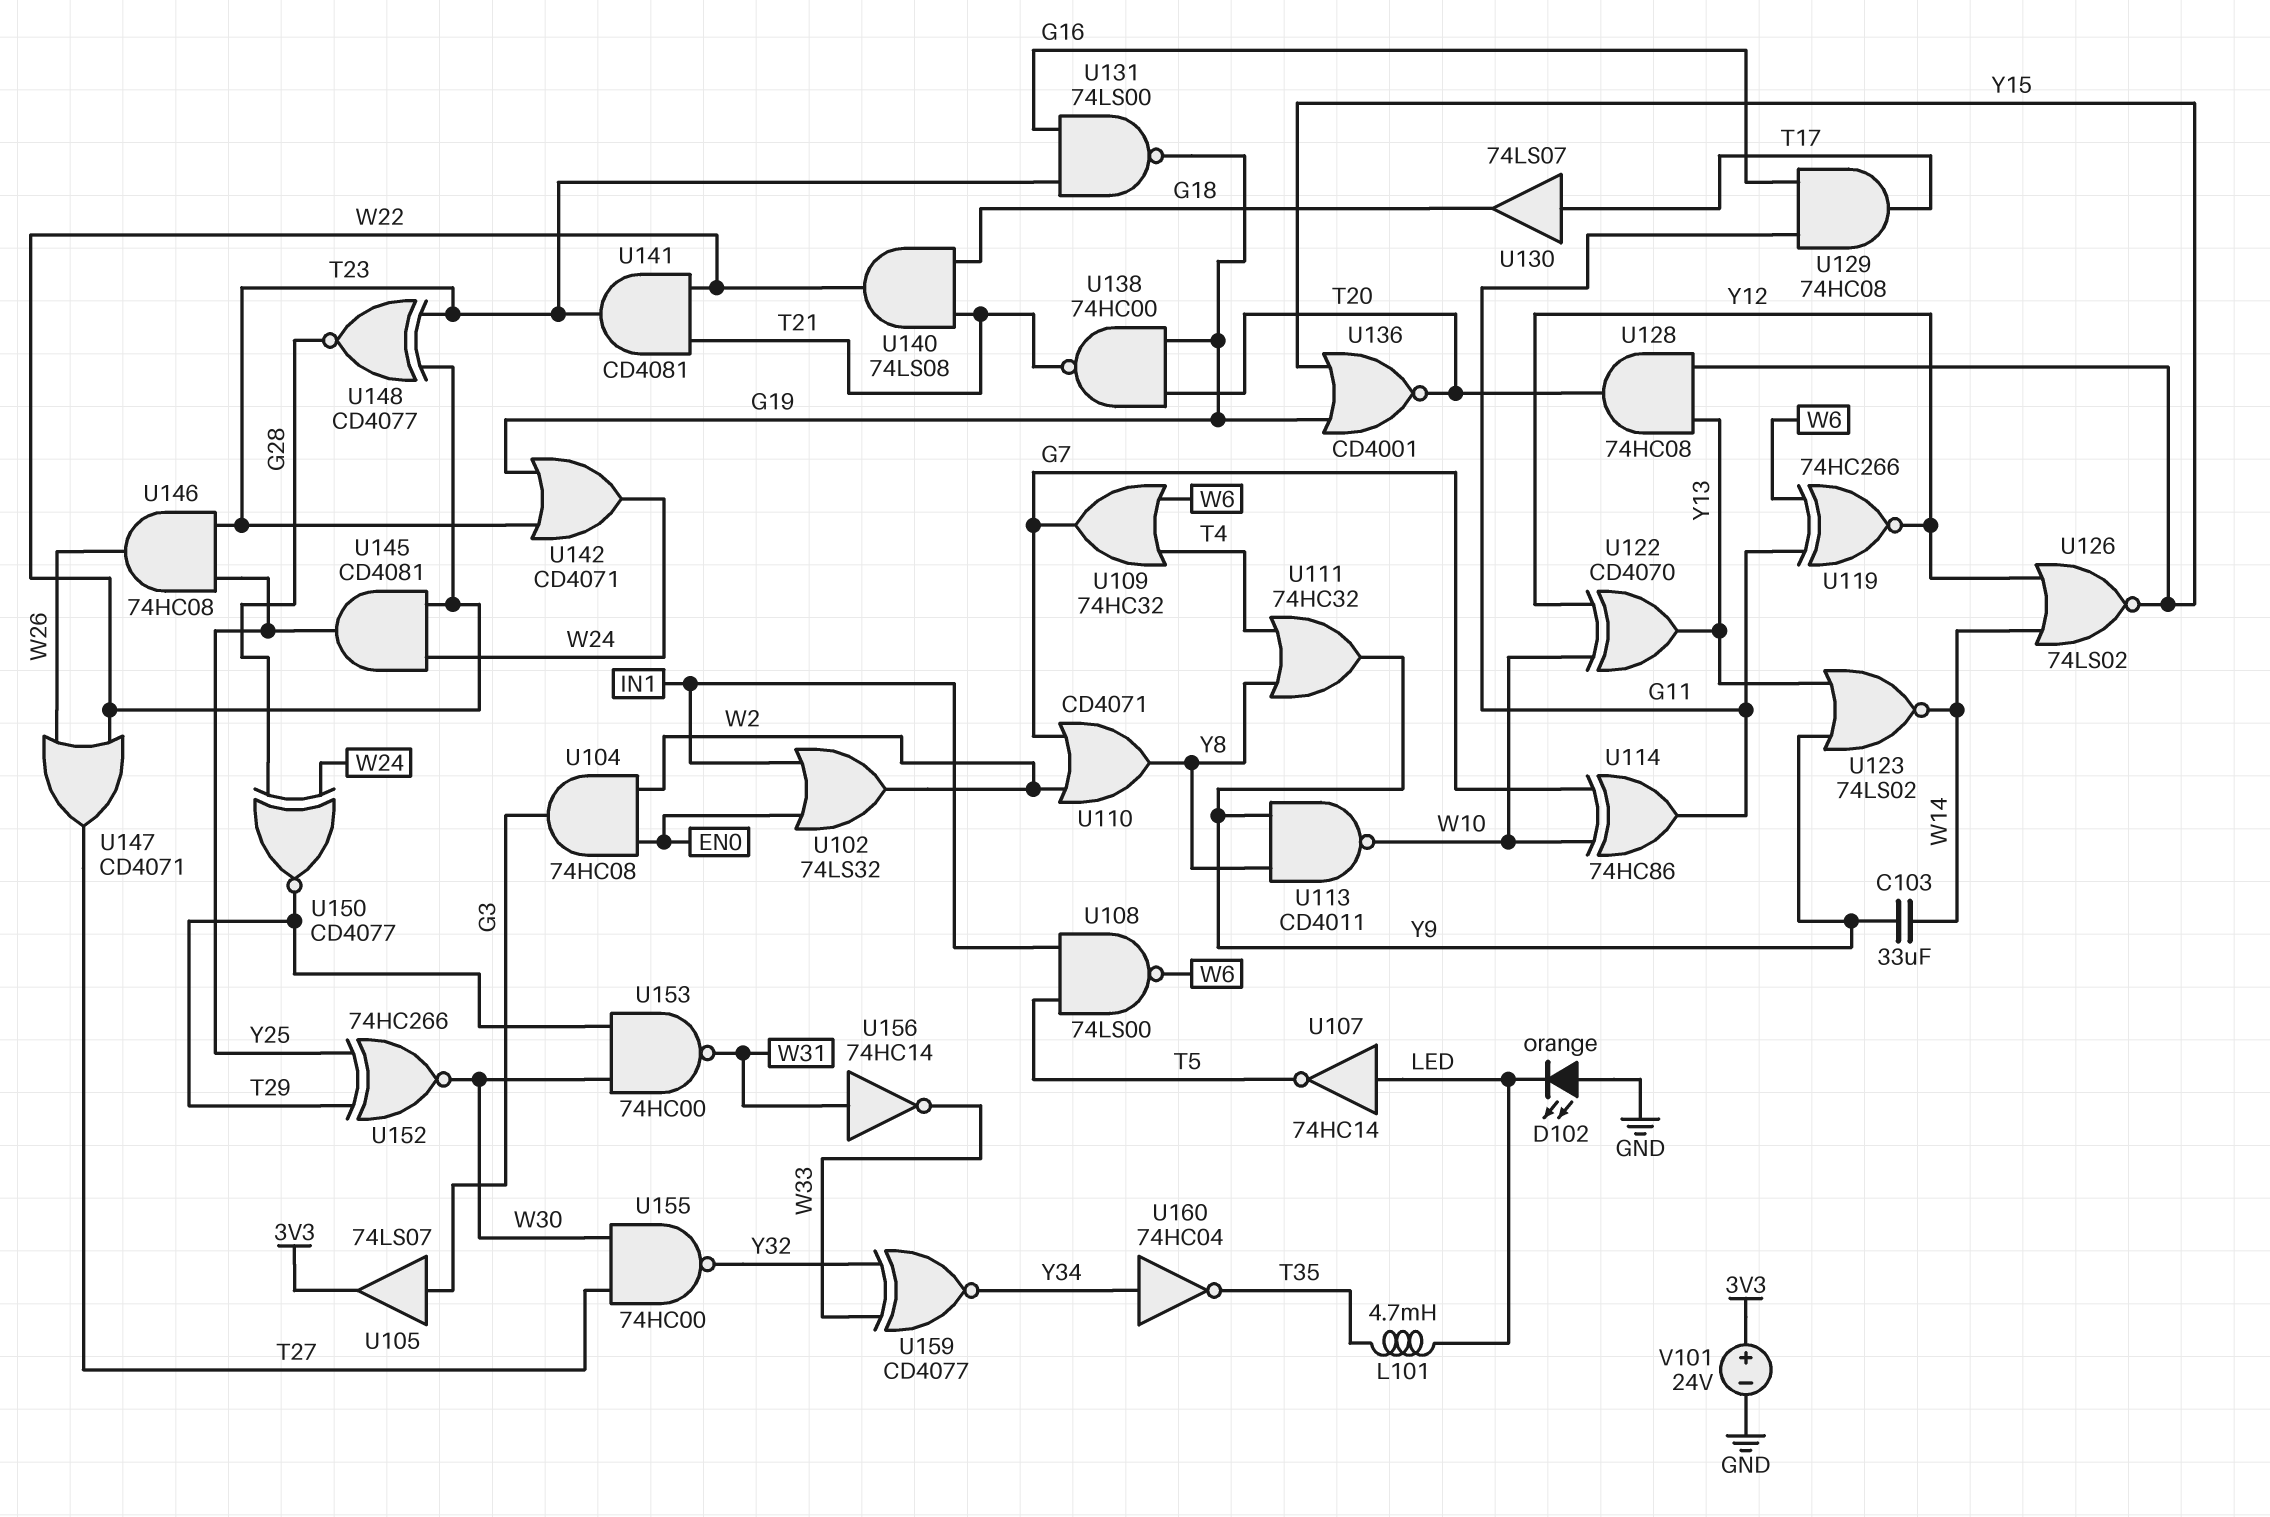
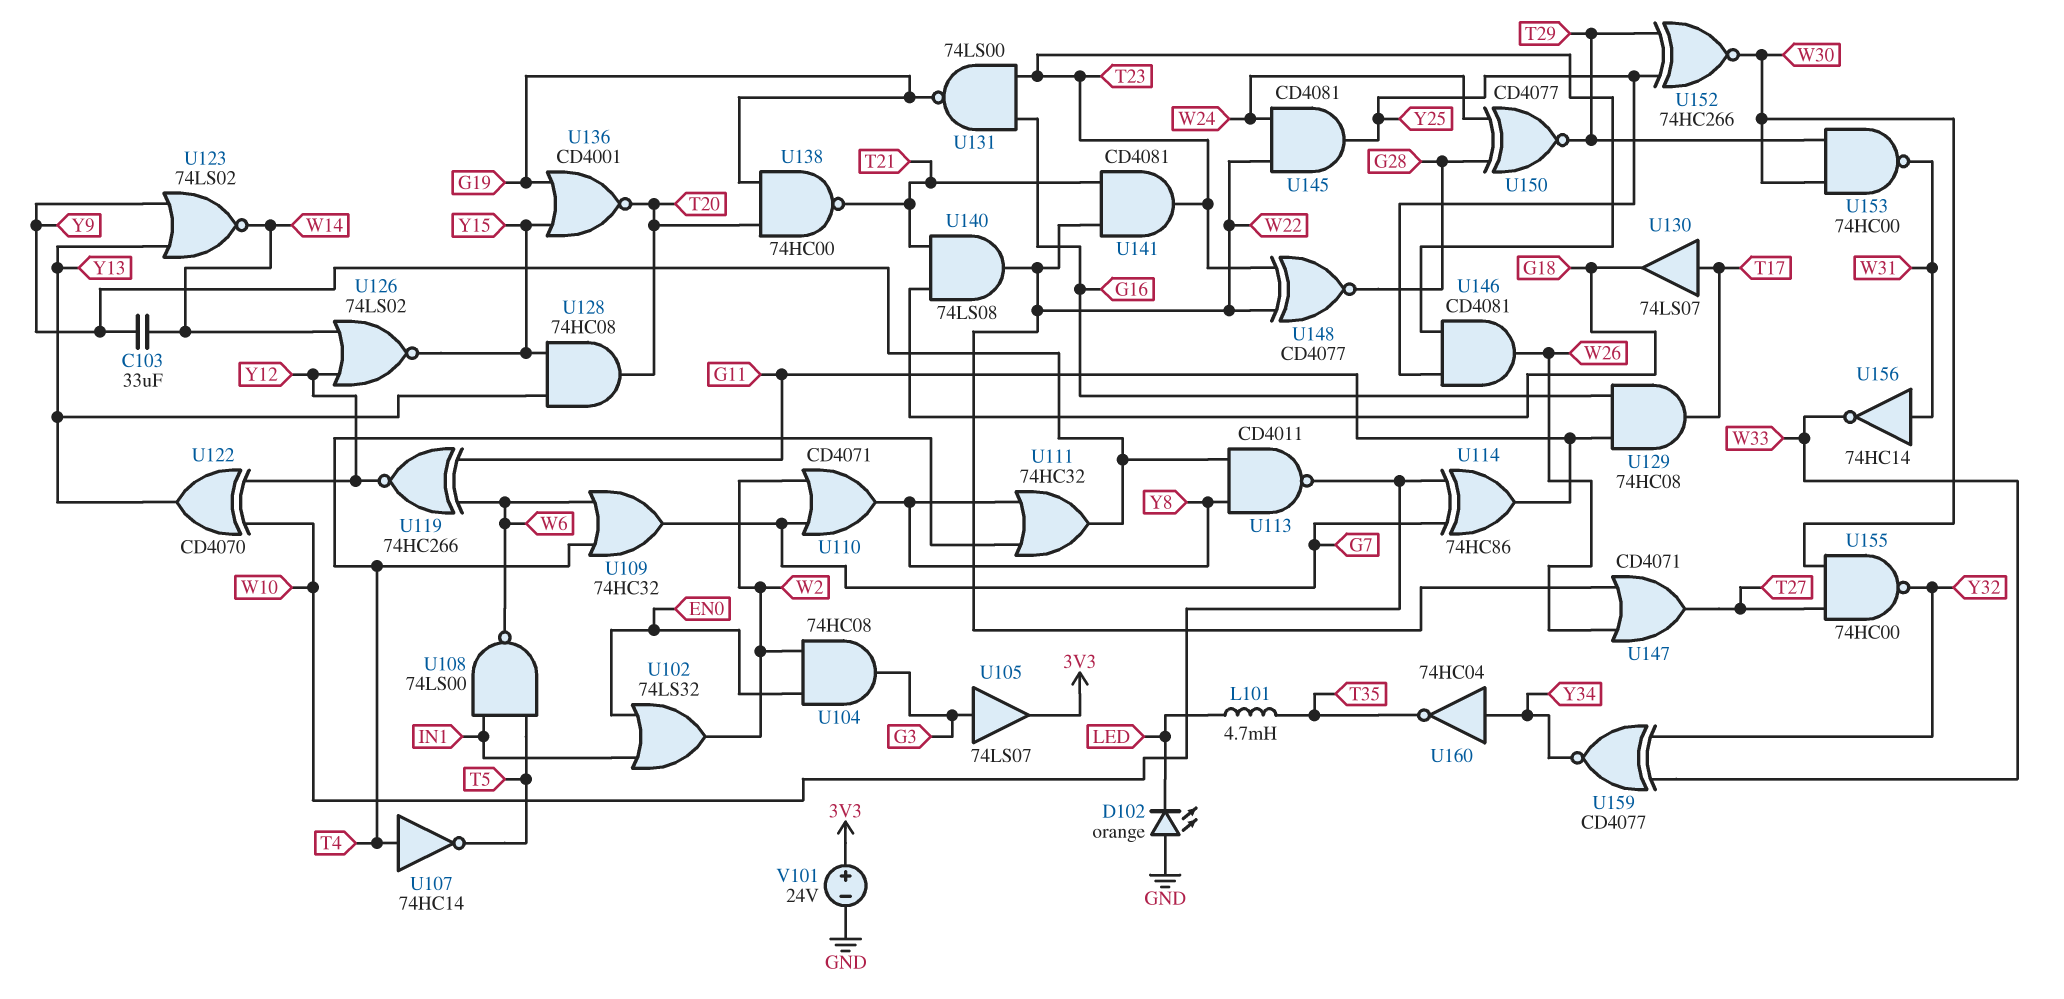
U107: NOT 74HC14 (in LED, out T5) -> NOT 74HC14 (in T4, out T5)
U142: OR CD4071 (in G19, in T23, out W24) -> none
U146: AND 74HC08 (in T23, in Y25, out W26) -> AND CD4081 (in T23, in Y25, out W26)

